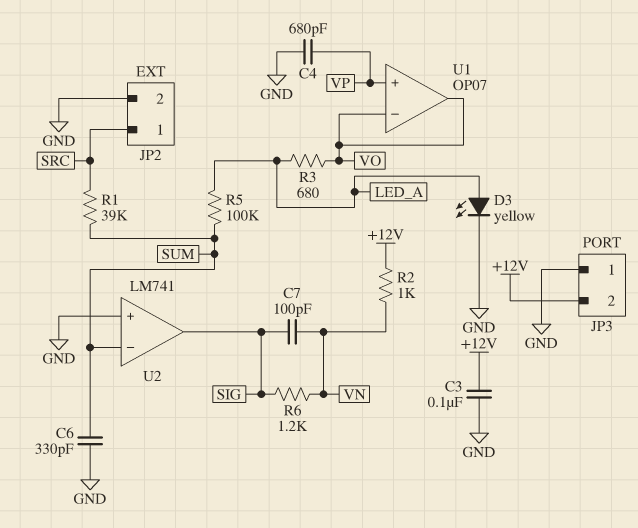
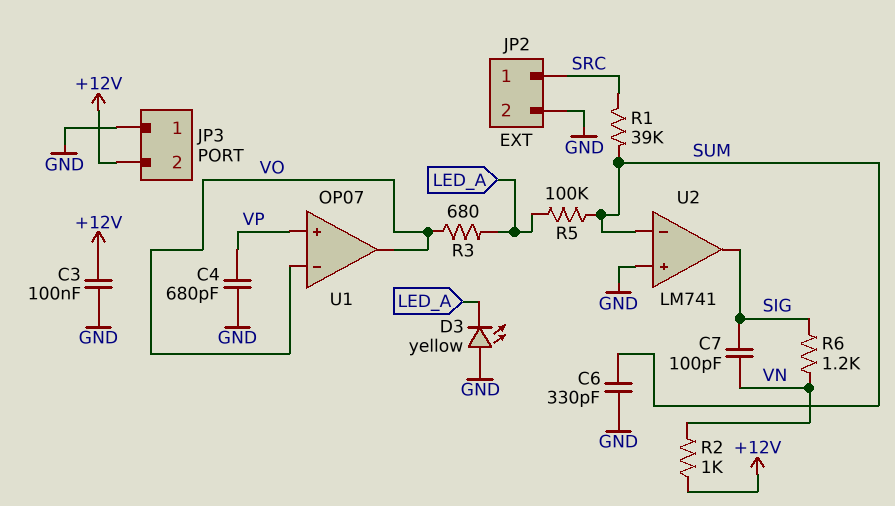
D3: LED yellow (A LED_A, K GND) -> LED yellow (A GND, K LED_A)

